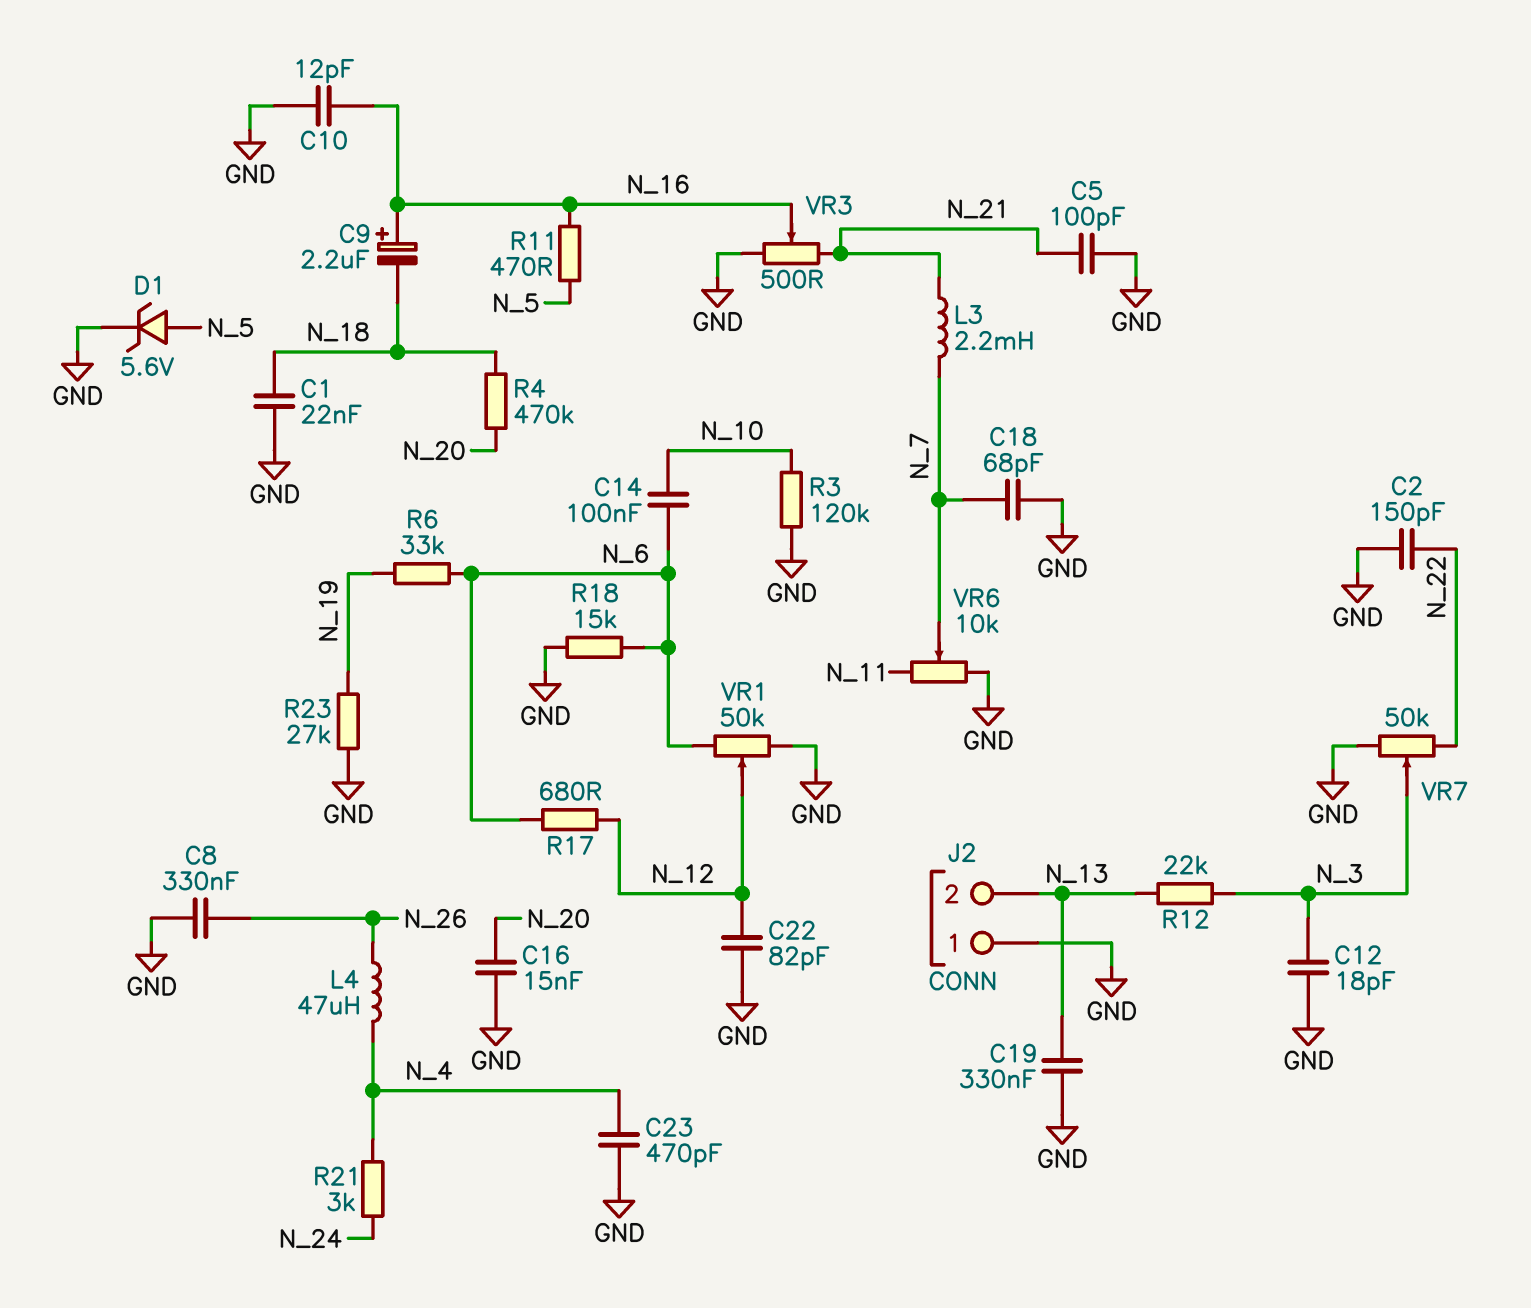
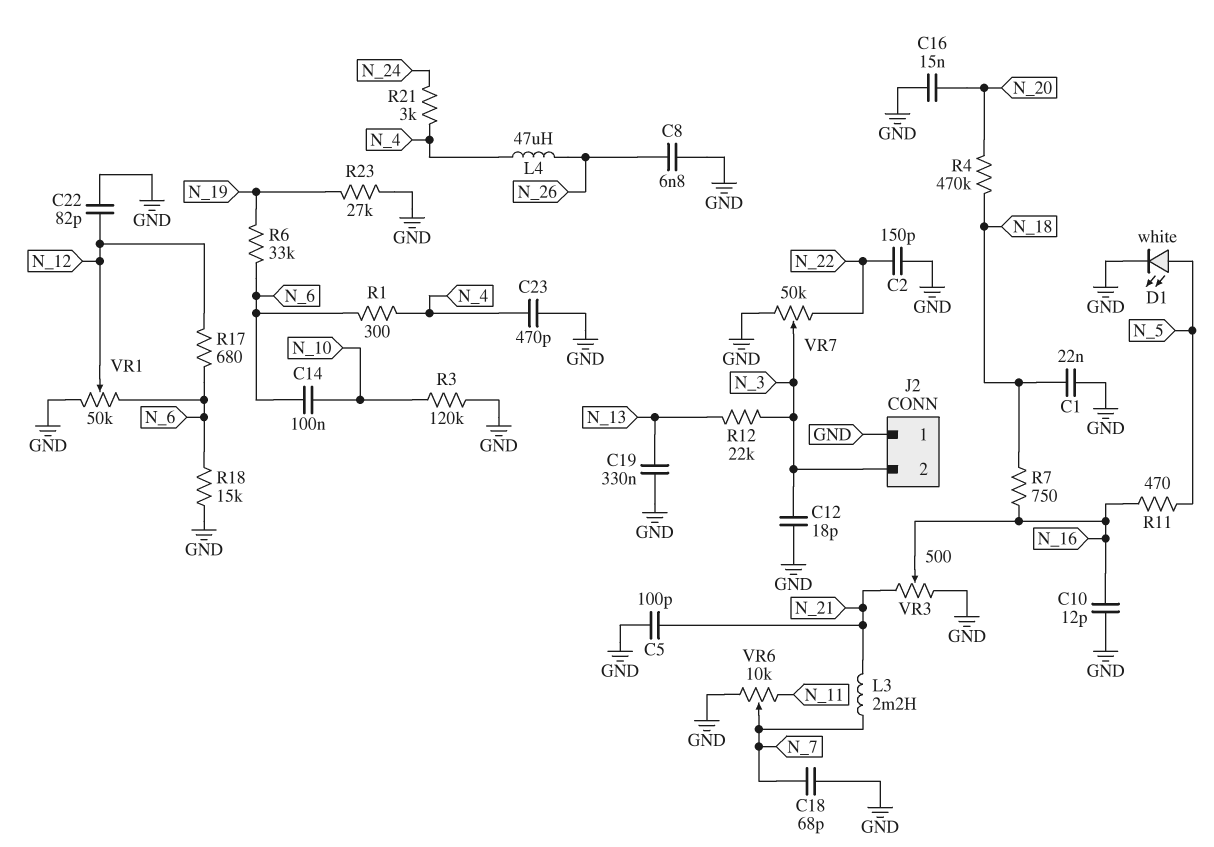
C8: 330nF (GND, N_26) -> 6.8nF (GND, N_26)
C9: 2.2uF (plus N_16, minus N_18) -> none
D1: zener 5.6V (A N_5, K GND) -> LED white (A N_5, K GND)
J2 pin 2: N_13 -> N_3
R1: none -> 300 (N_4, N_6)
R7: none -> 750 (N_16, N_18)

